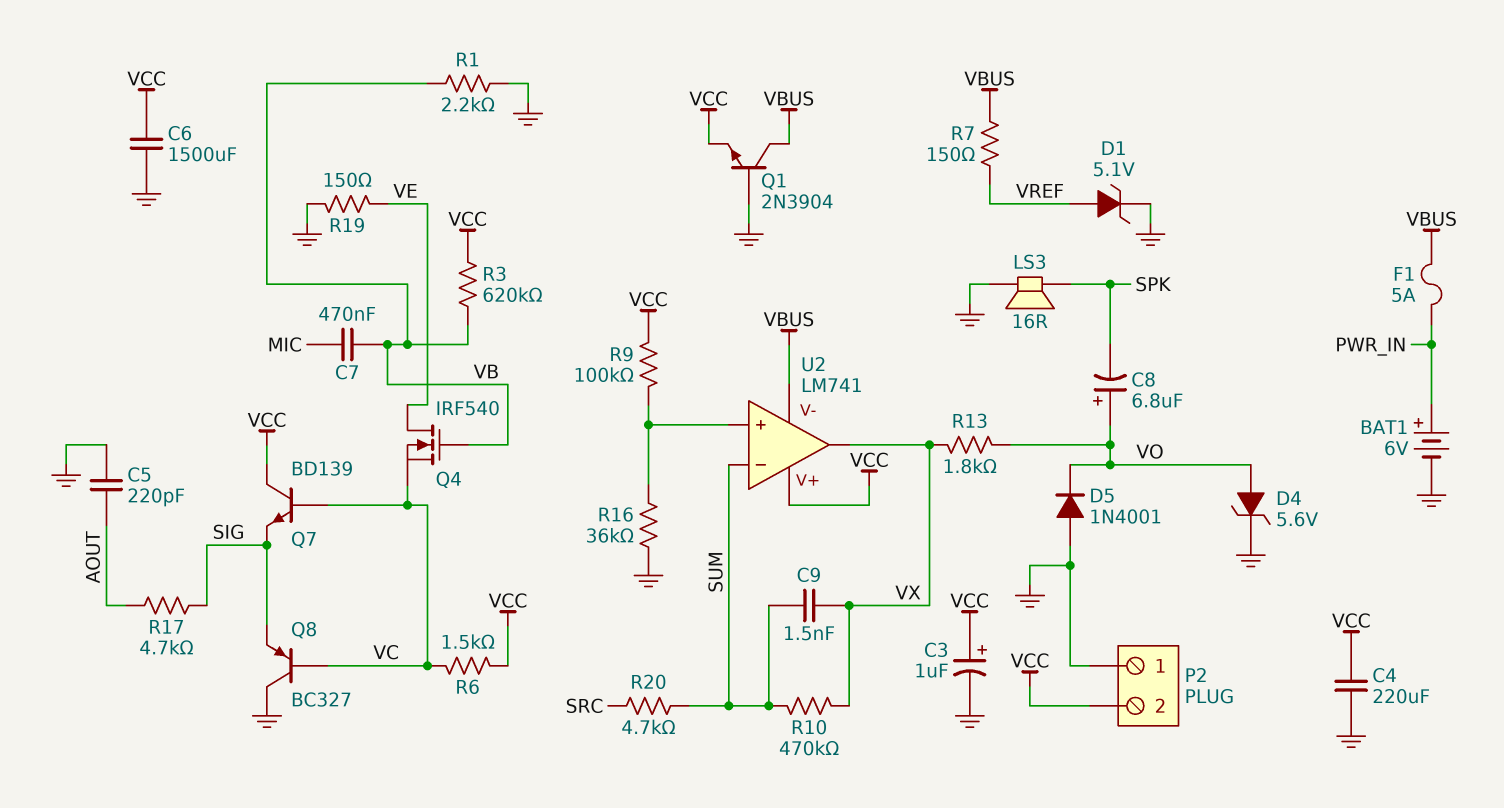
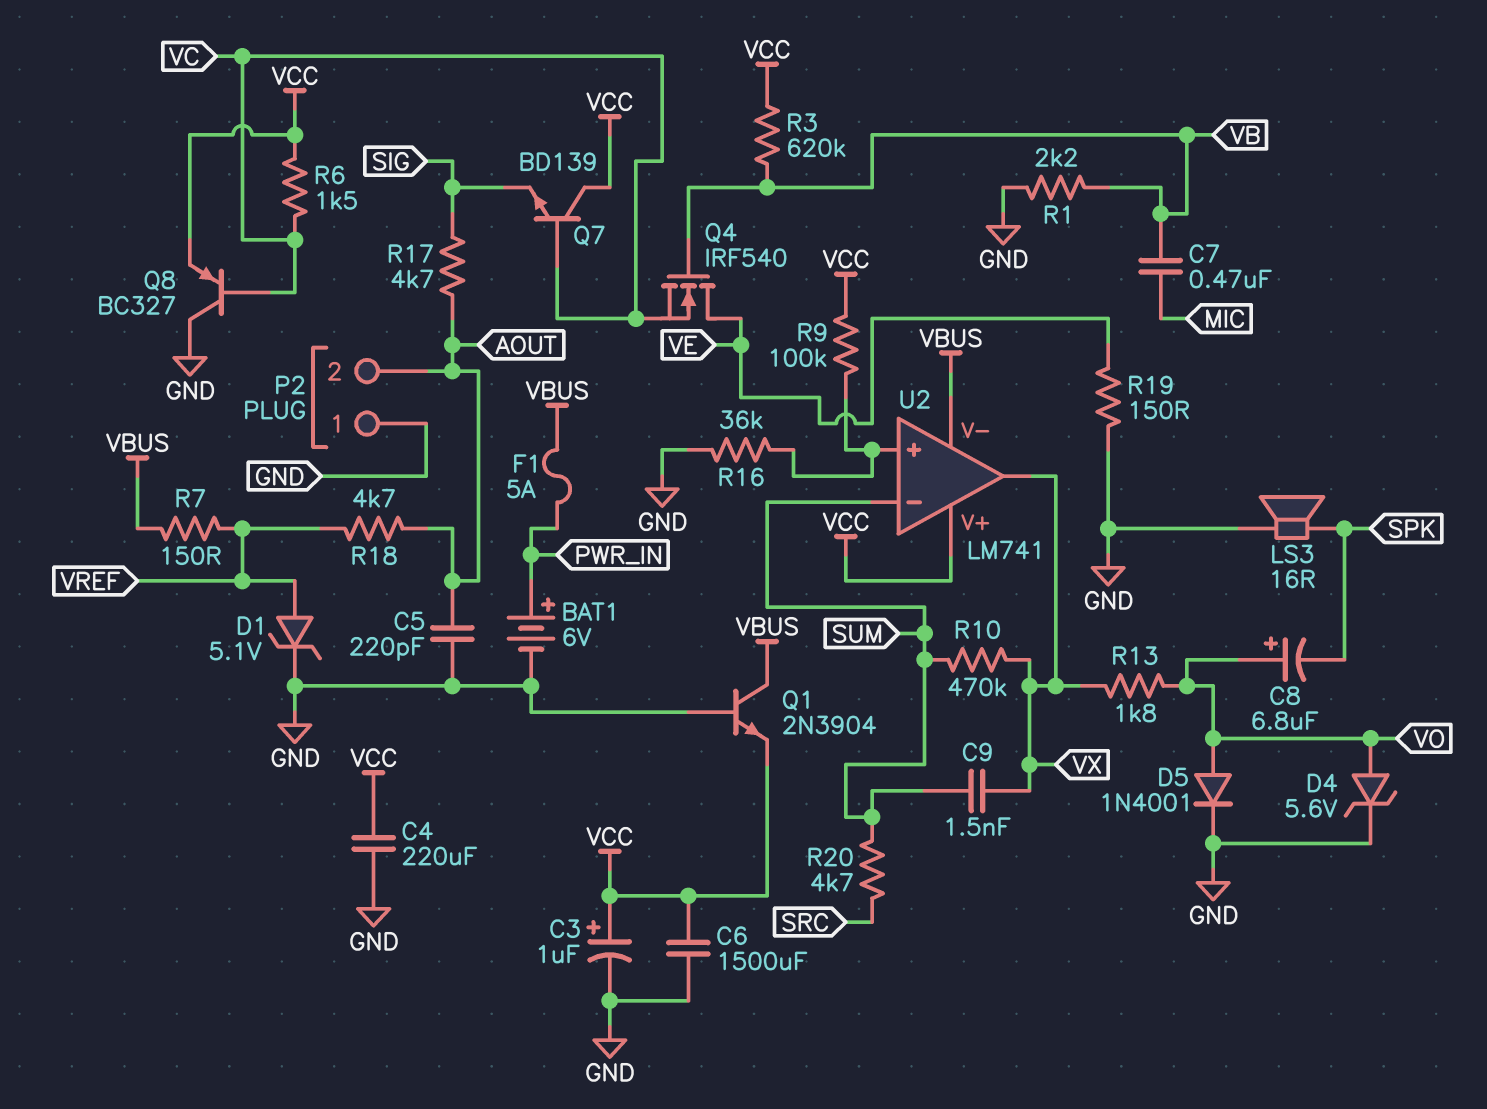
D5: diode 1N4001 (A GND, K VO) -> diode 1N4001 (A VO, K GND)
P2 pin 2: VCC -> AOUT
Q8: PNP BC327 (B VC, C GND, E SIG) -> PNP BC327 (B VC, C GND, E VCC)
R18: none -> 4.7k (AOUT, VREF)

